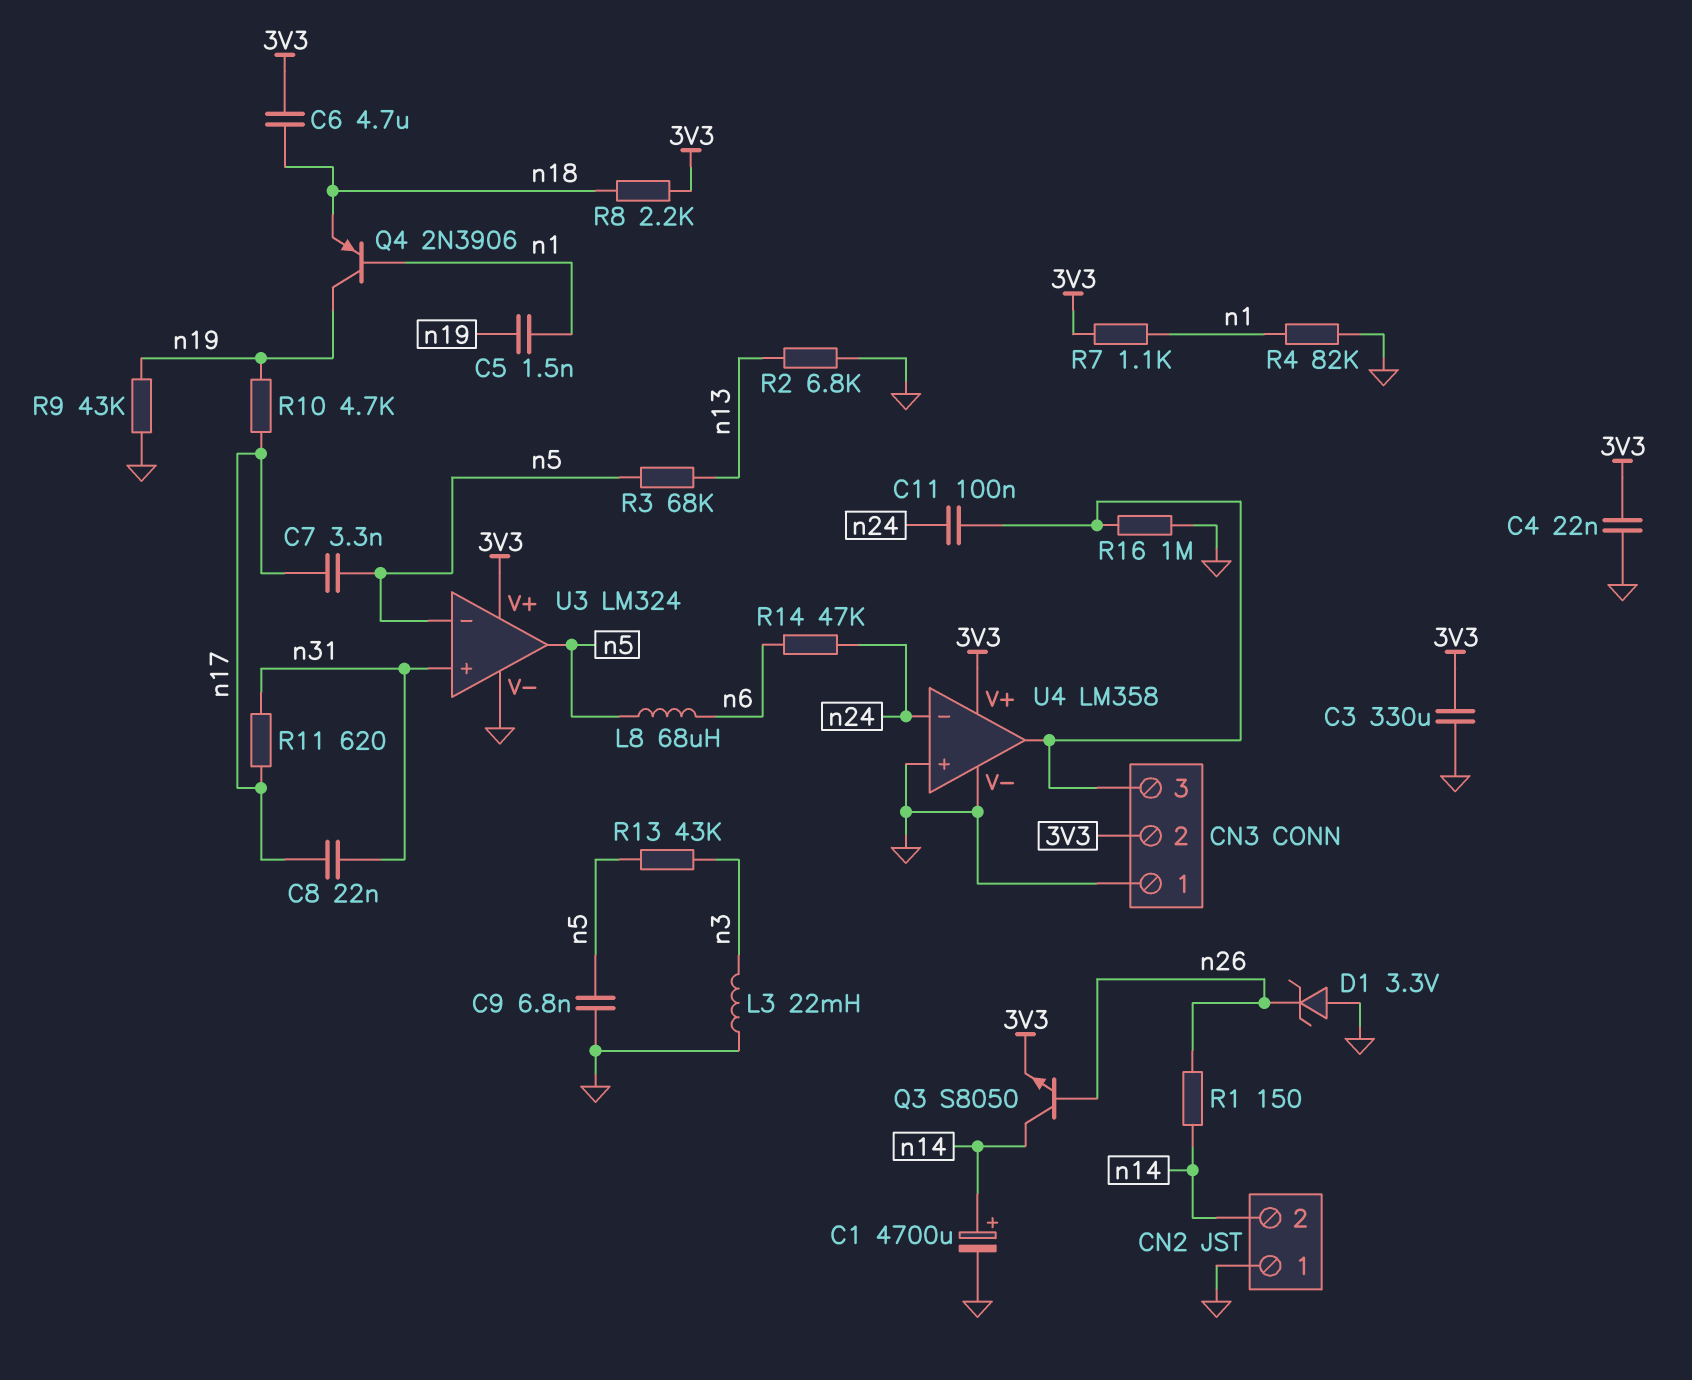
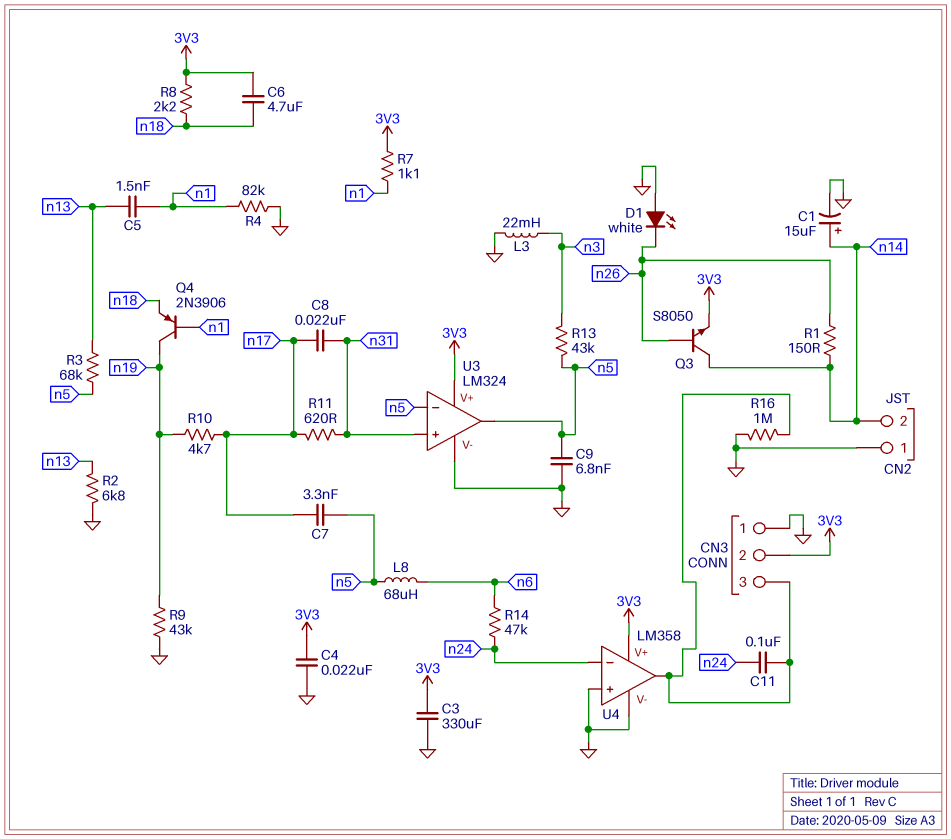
C1: 4700uF (plus n14, minus GND) -> 15uF (plus n14, minus GND)
C5: 1.5nF (n1, n19) -> 1.5nF (n1, n13)
D1: zener 3.3V (A GND, K n26) -> LED white (A GND, K n26)

